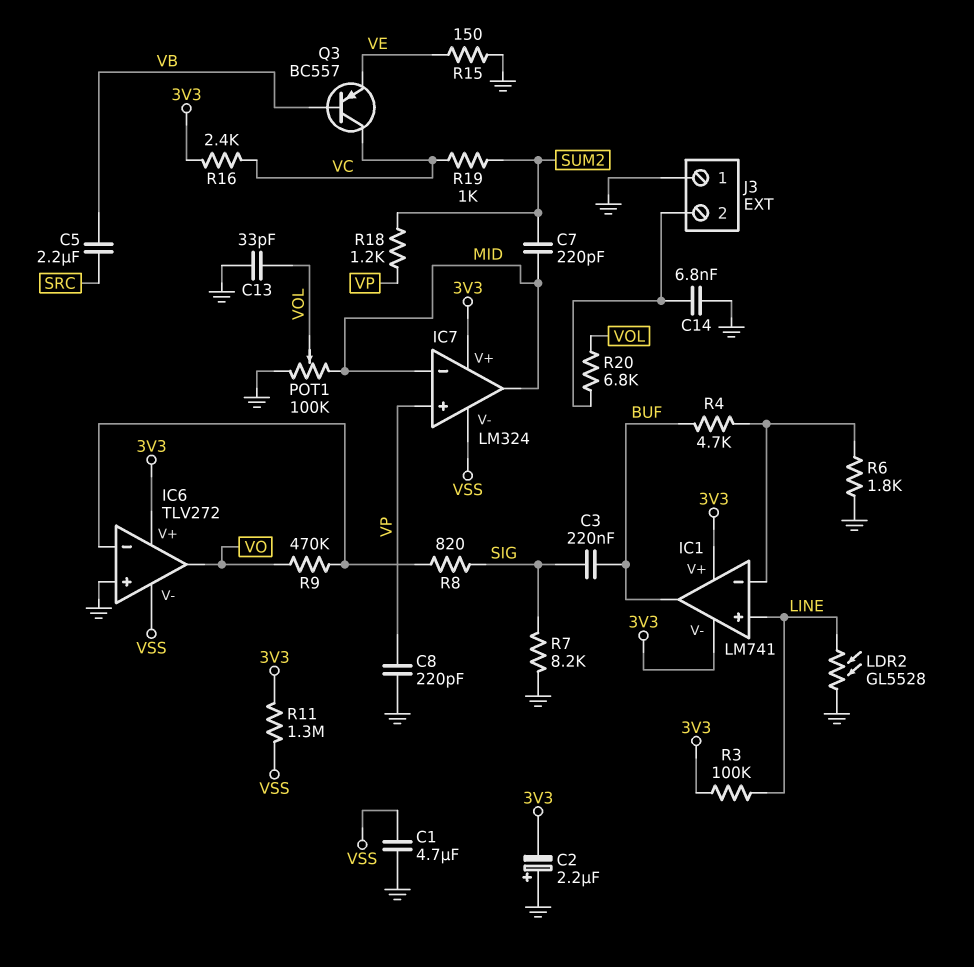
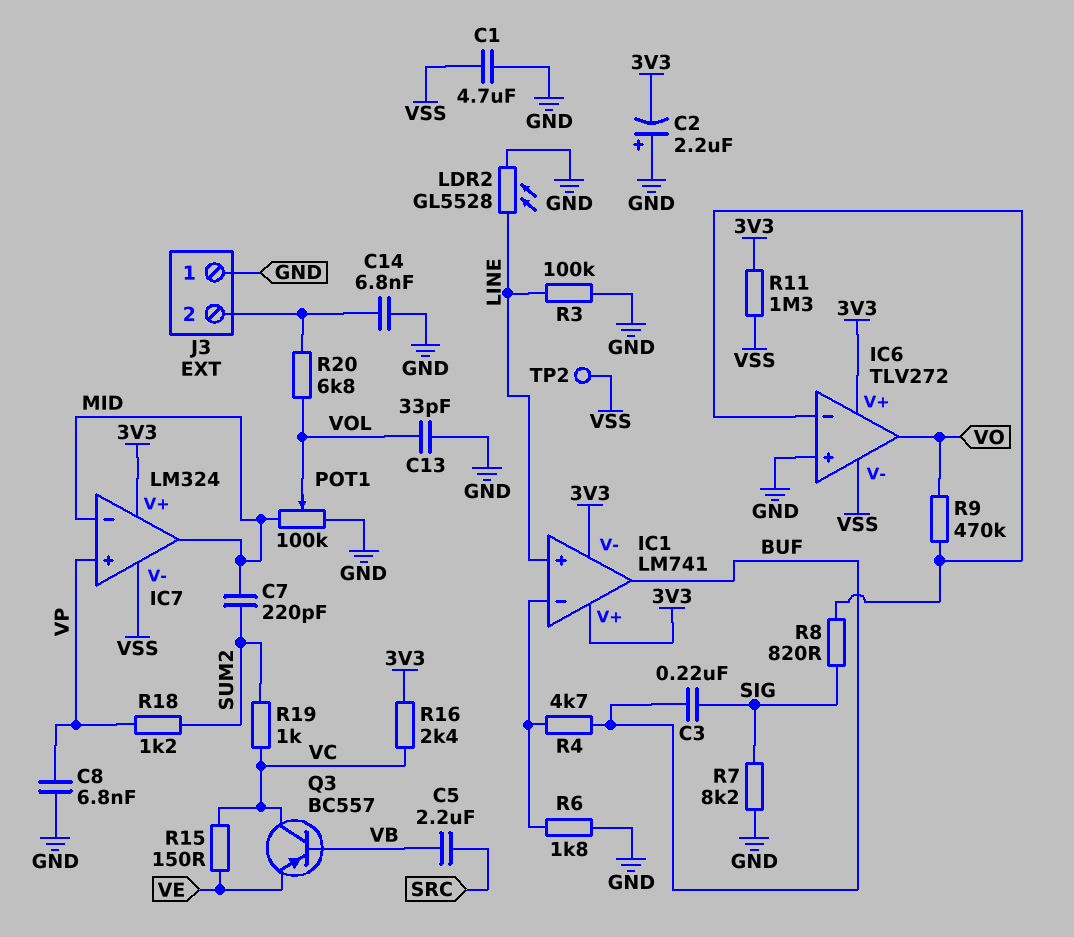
C8: 220pF (GND, VP) -> 6.8nF (GND, VP)
R3: 100k (3V3, LINE) -> 100k (GND, LINE)
R15: 150 (GND, VE) -> 150 (VC, VE)
TP2: none -> test point (VSS)

